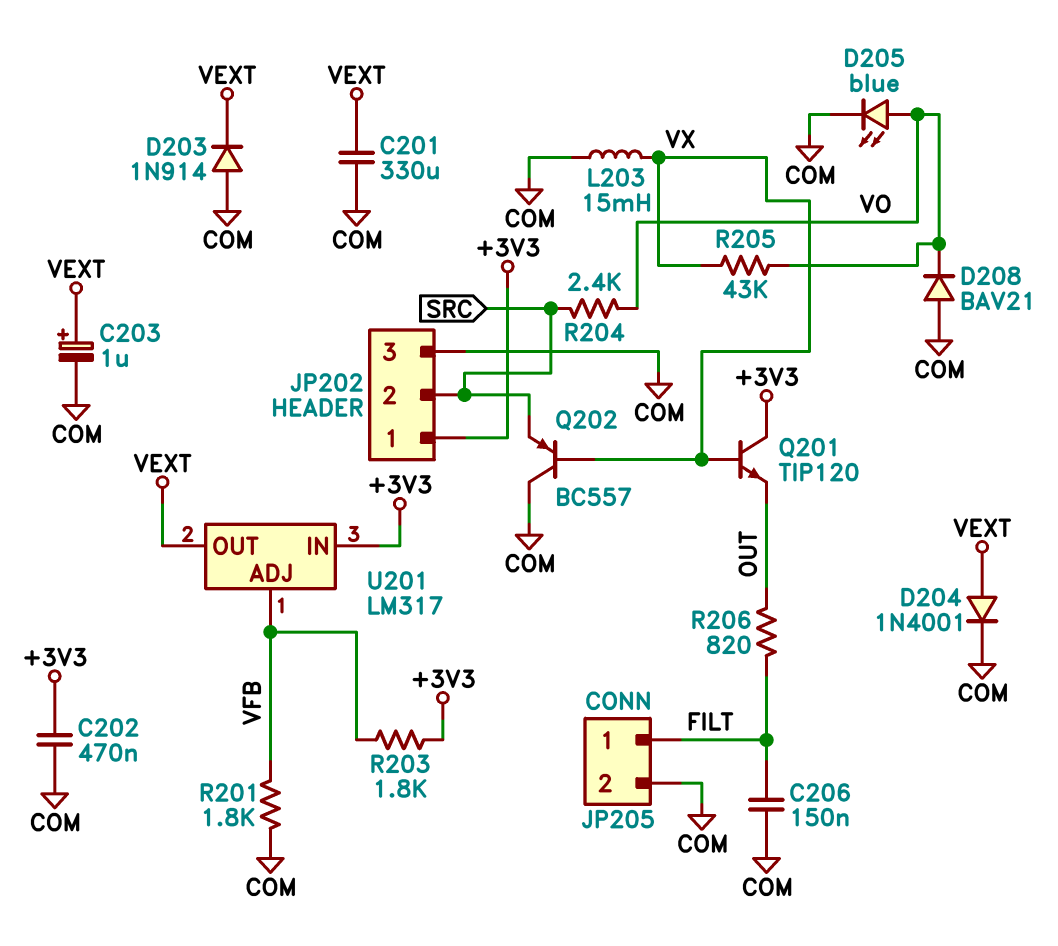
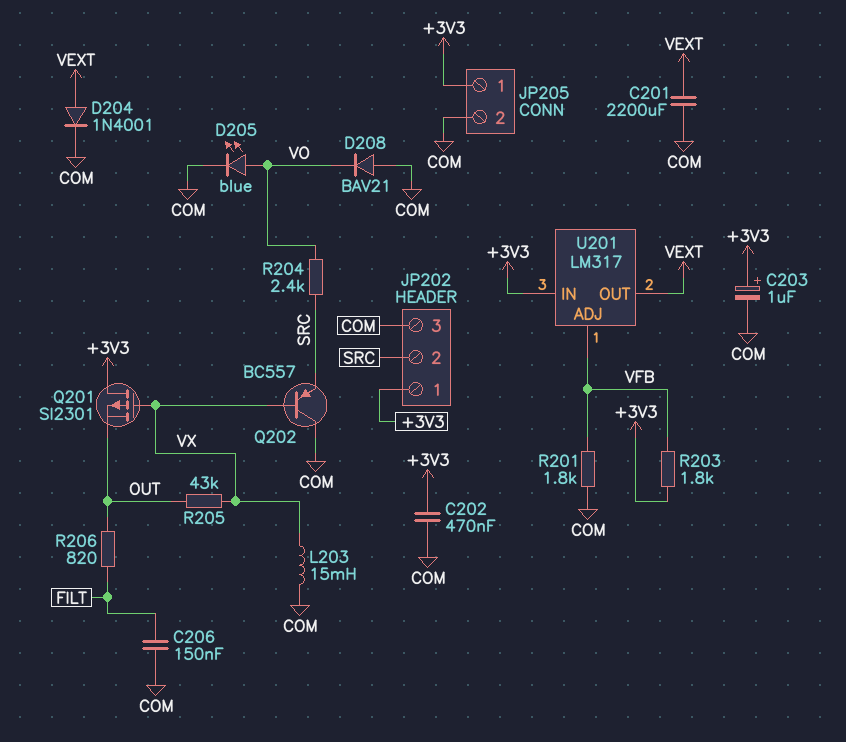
C201: 330uF (COM, VEXT) -> 2200uF (COM, VEXT)
C203: 1uF (plus VEXT, minus COM) -> 1uF (plus +3V3, minus COM)
D203: diode 1N914 (A COM, K VEXT) -> none
JP205 pin 1: FILT -> +3V3
Q201: NPN TIP120 (B VX, C +3V3, E OUT) -> PMOS SI2301 (G VX, D +3V3, S OUT)
R205: 43k (VO, VX) -> 43k (OUT, VX)

